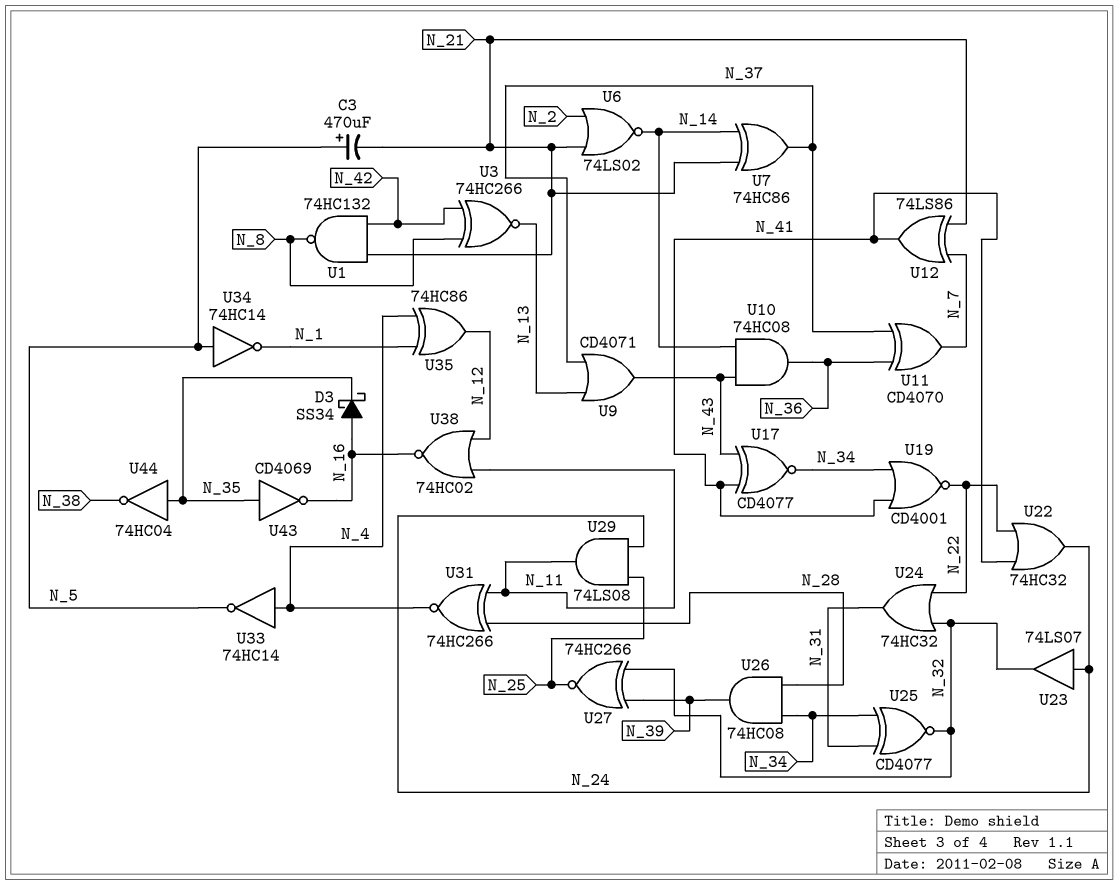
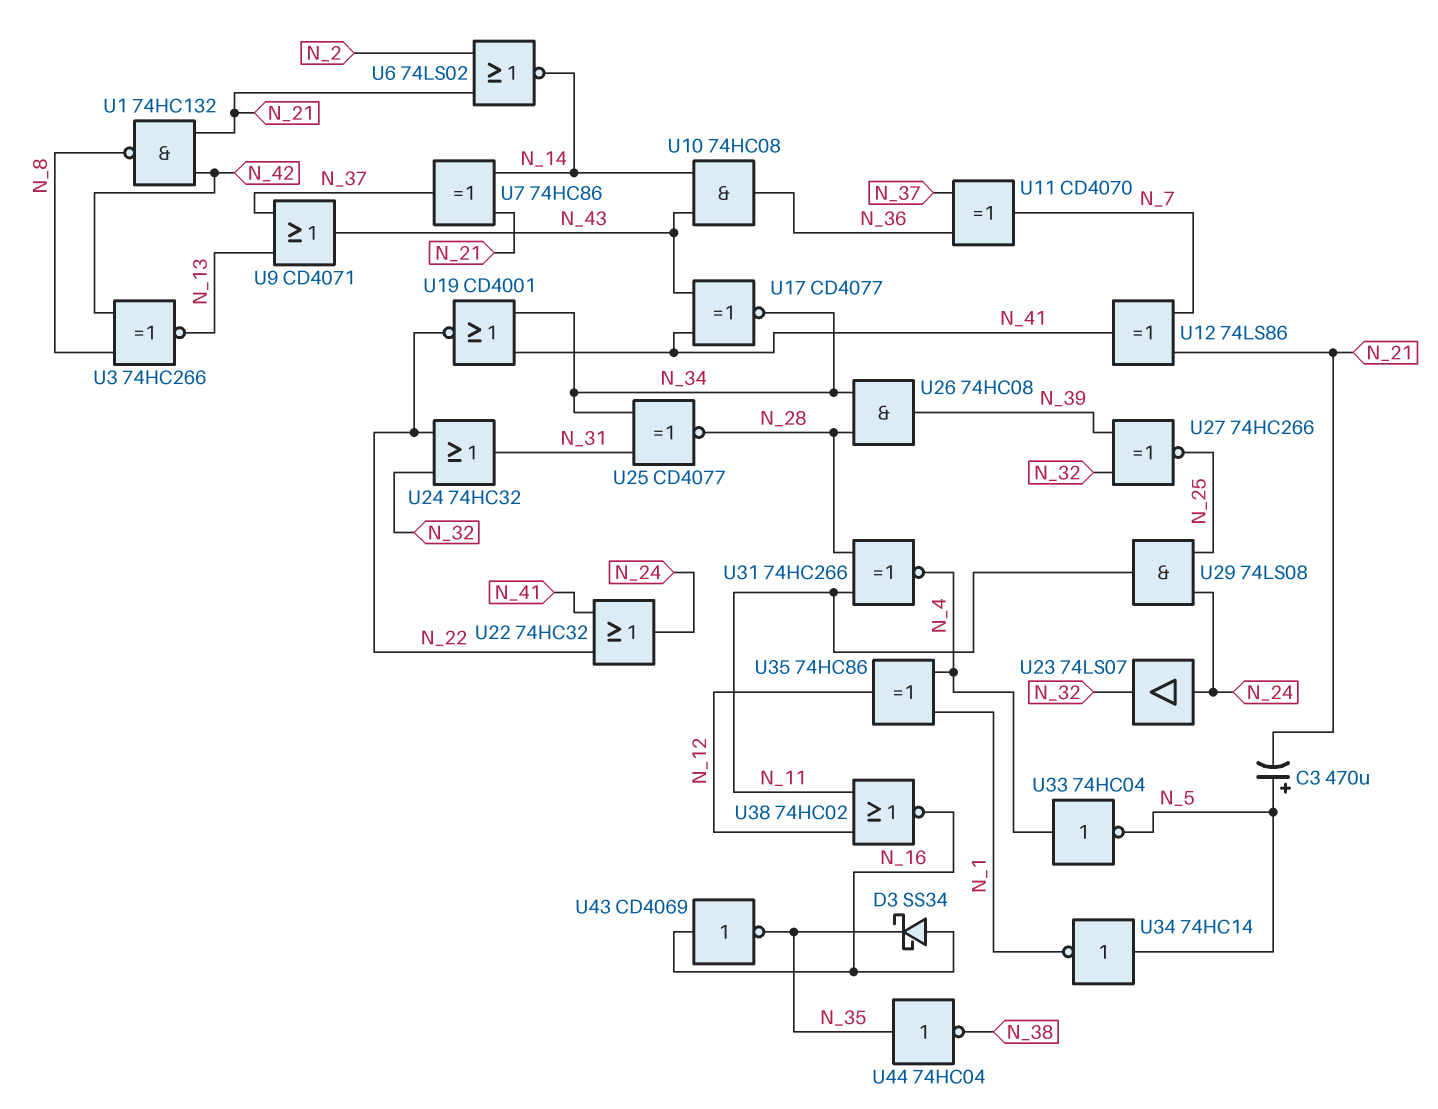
U25: XNOR CD4077 (in N_31, in N_34, out N_32) -> XNOR CD4077 (in N_31, in N_34, out N_28)
U33: NOT 74HC14 (in N_4, out N_5) -> NOT 74HC04 (in N_4, out N_5)
U43: NOT CD4069 (in N_35, out N_16) -> NOT CD4069 (in N_16, out N_35)

